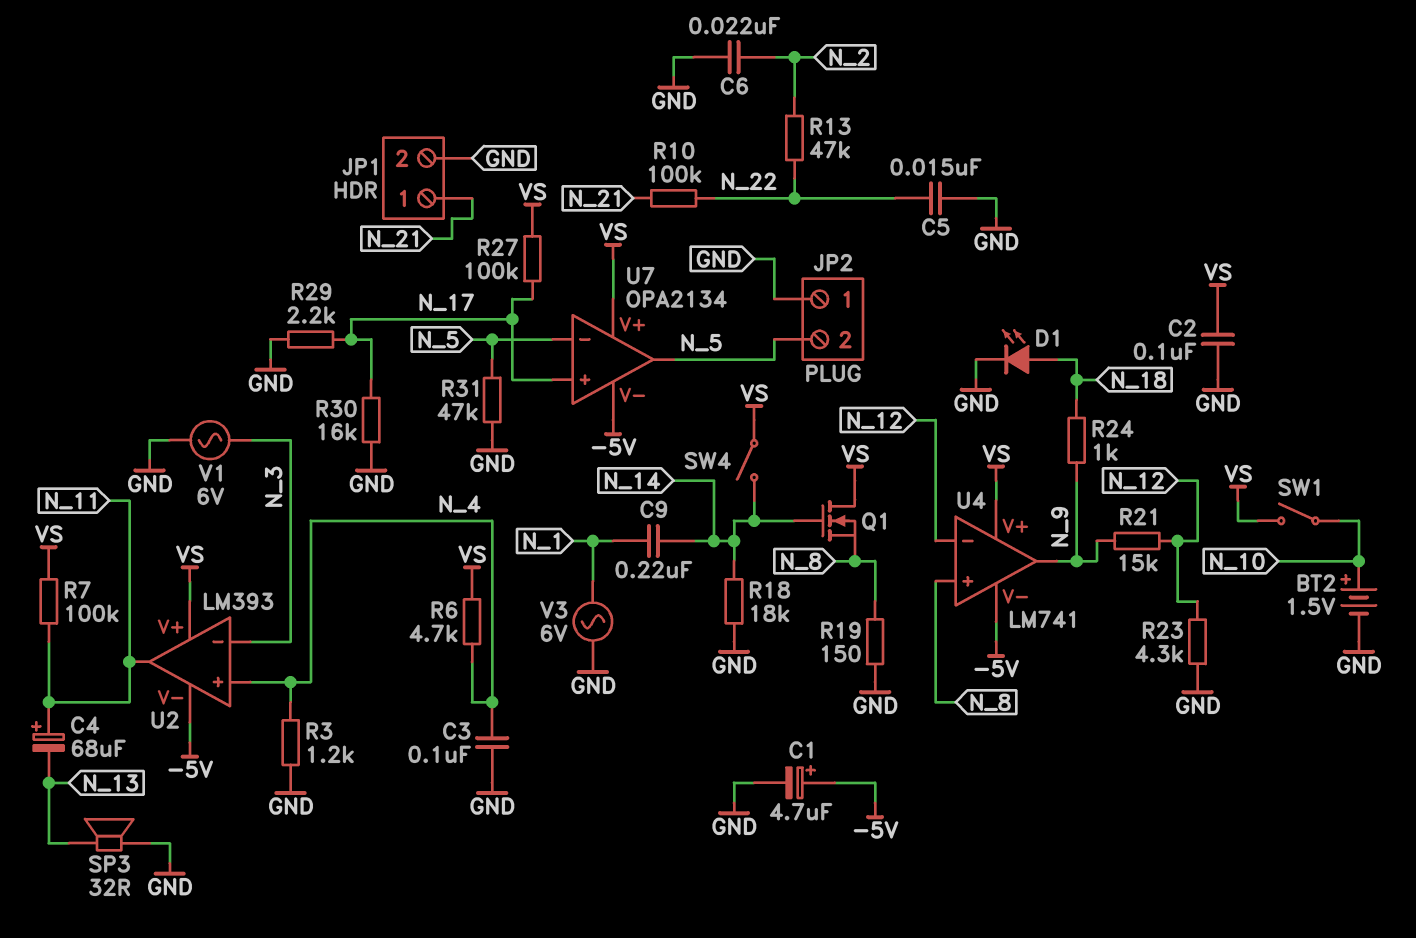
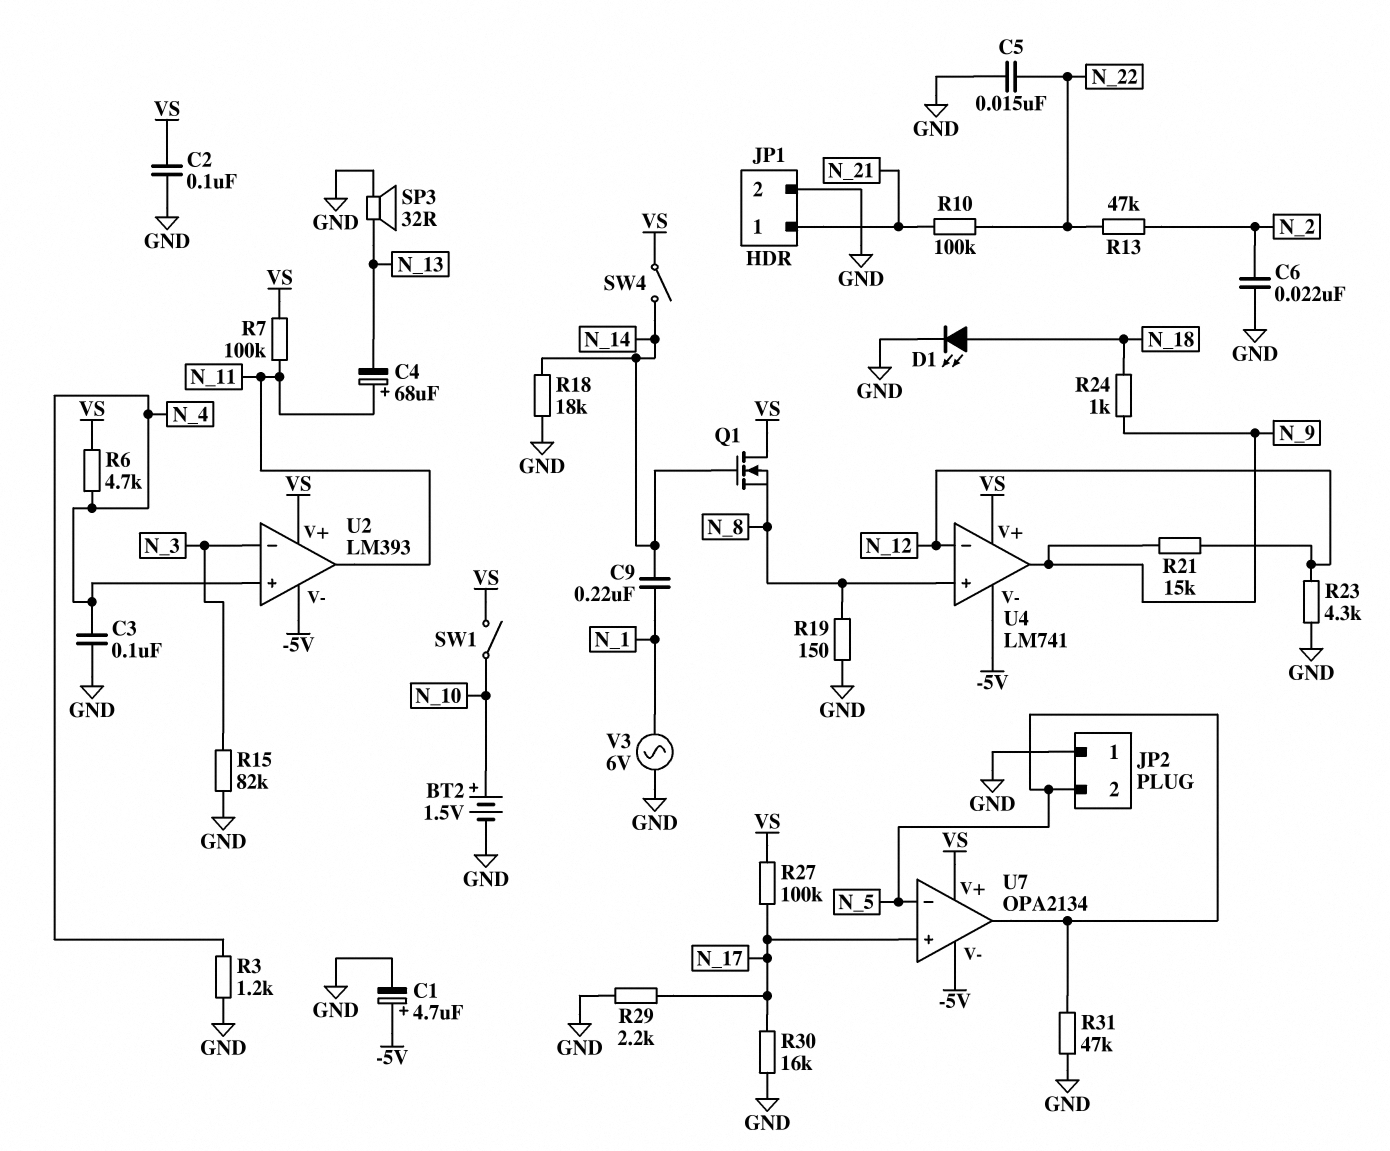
R15: none -> 82k (GND, N_3)
V1: AC 6V (GND, N_3) -> none

